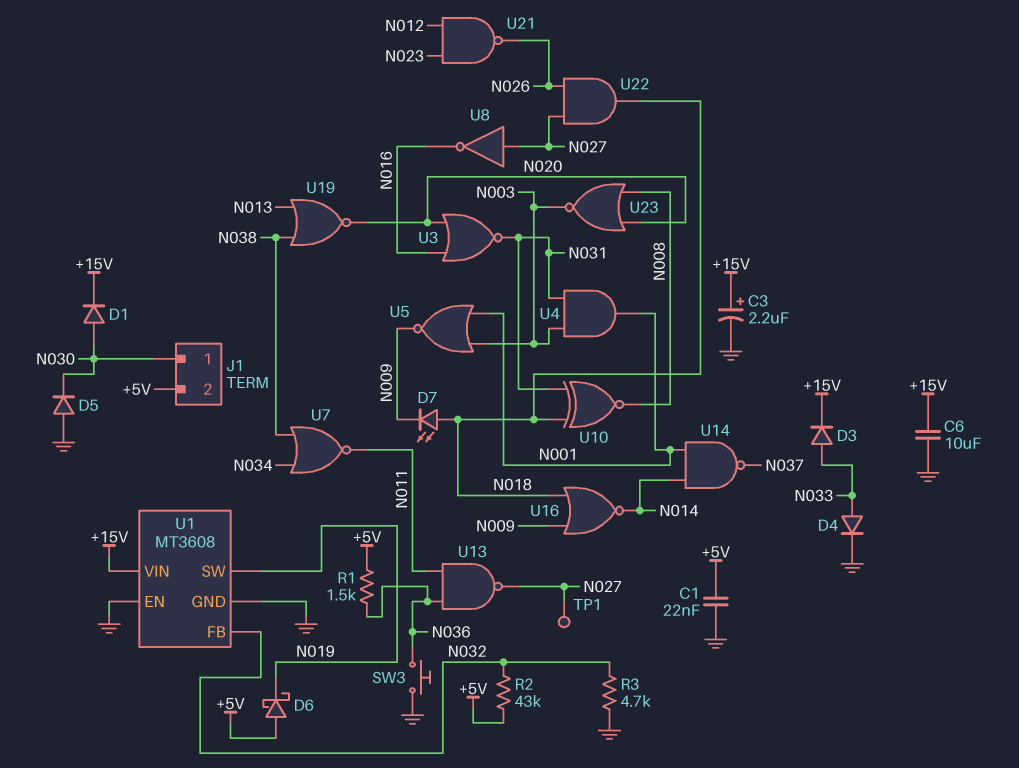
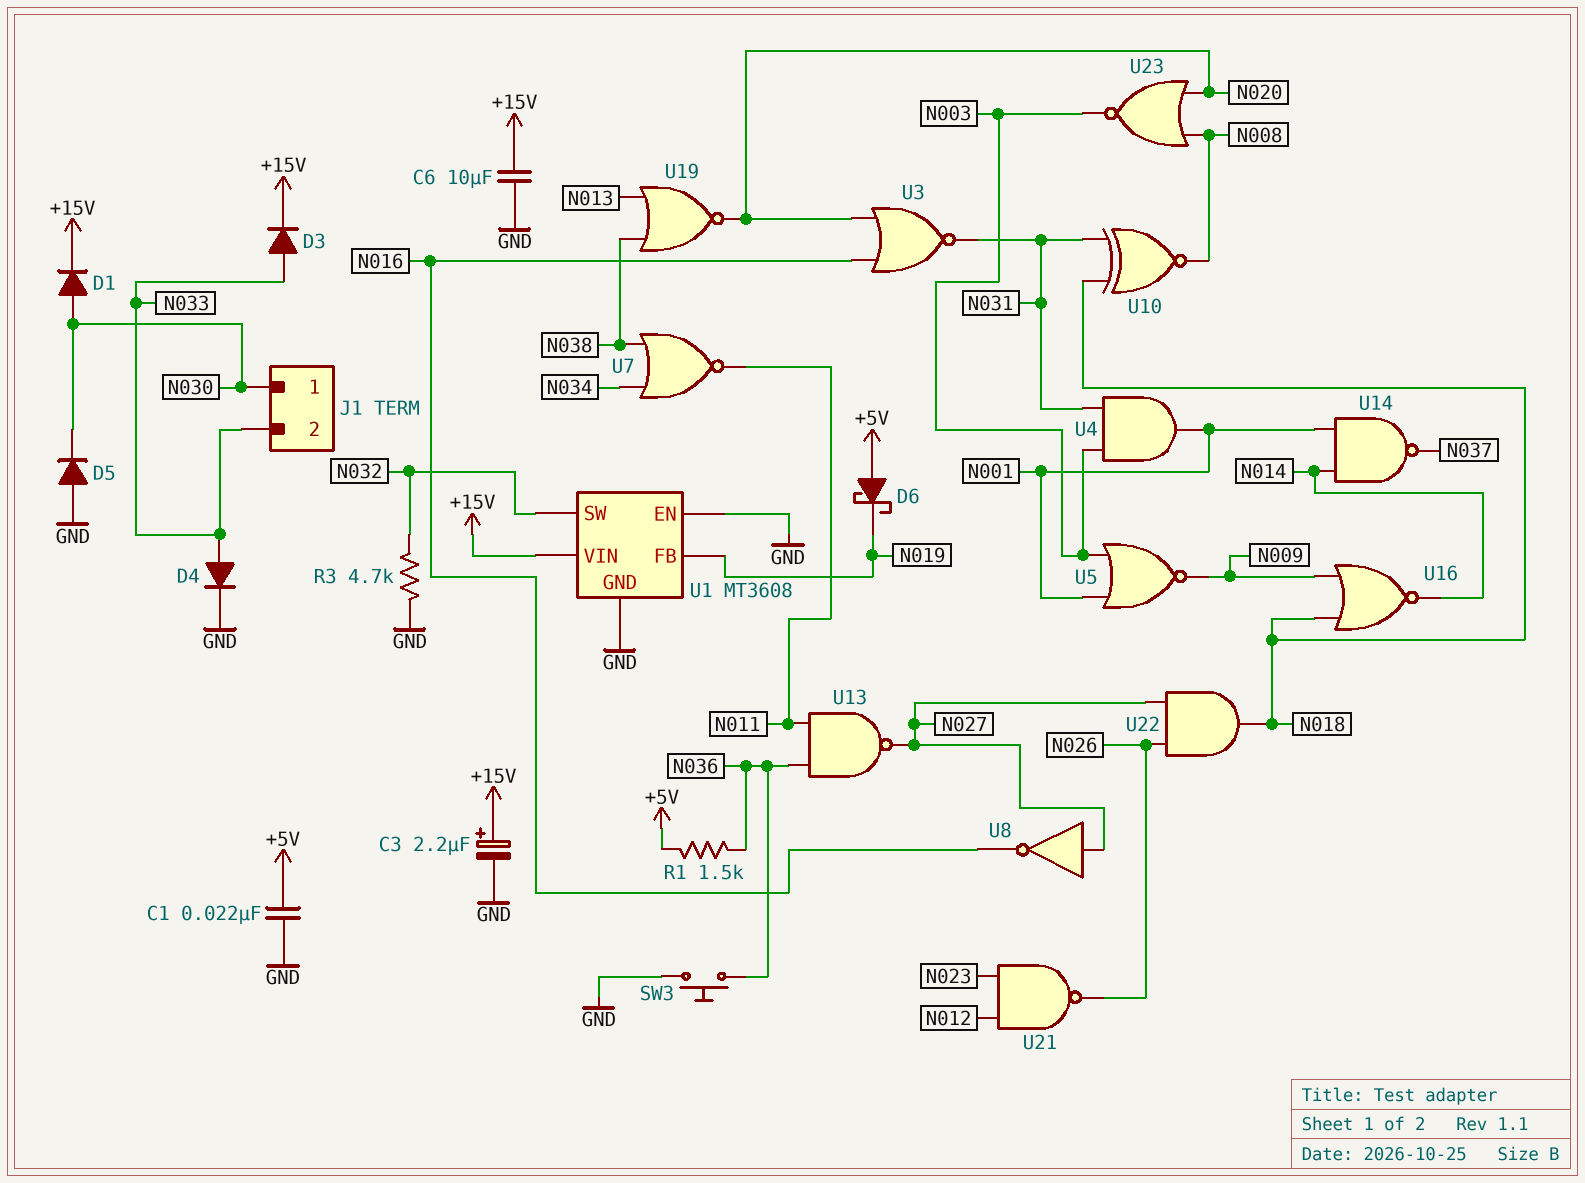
D7: LED (A N018, K N009) -> none
J1 pin 2: +5V -> N033
R2: 43k (+5V, N032) -> none
TP1: test point (N027) -> none
U1 pin FB: N032 -> N019
U1 pin SW: N019 -> N032

